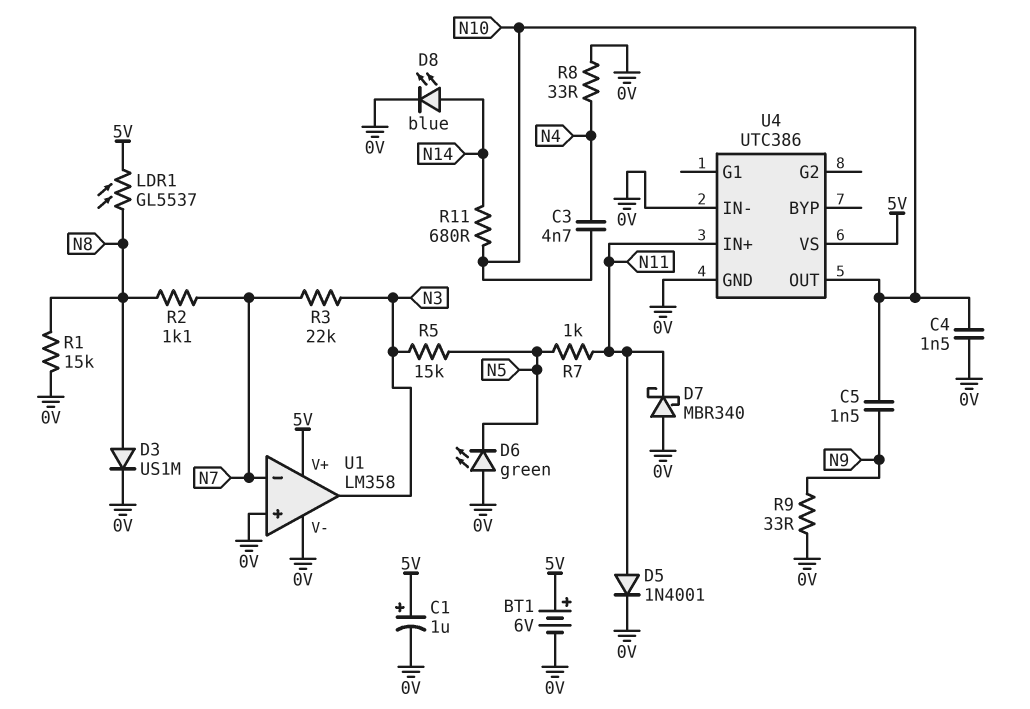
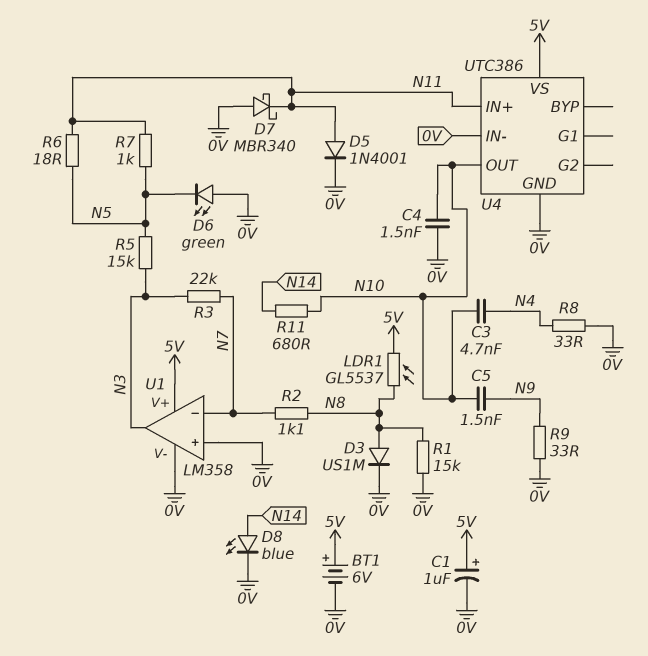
R6: none -> 18 (N5, N11)

